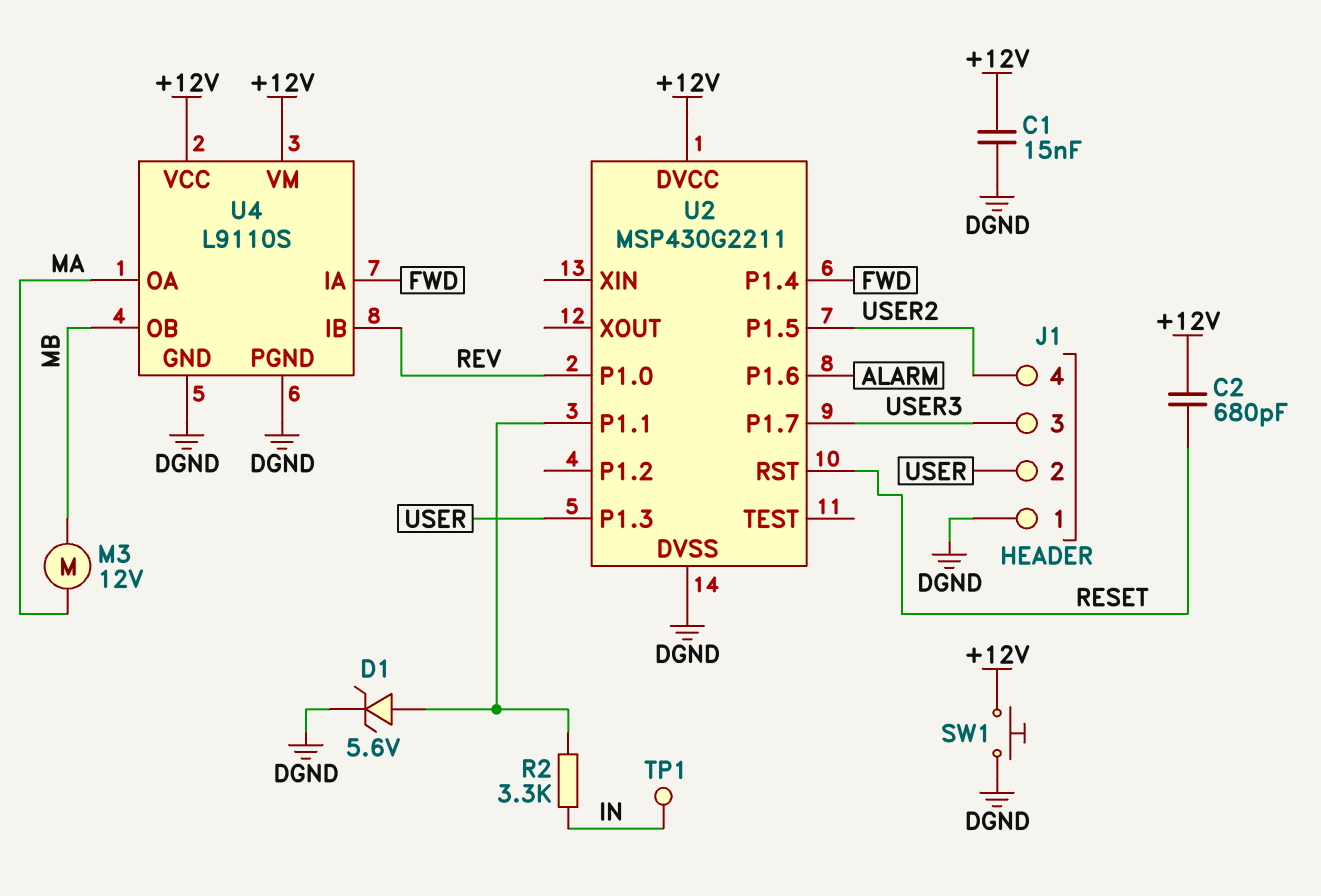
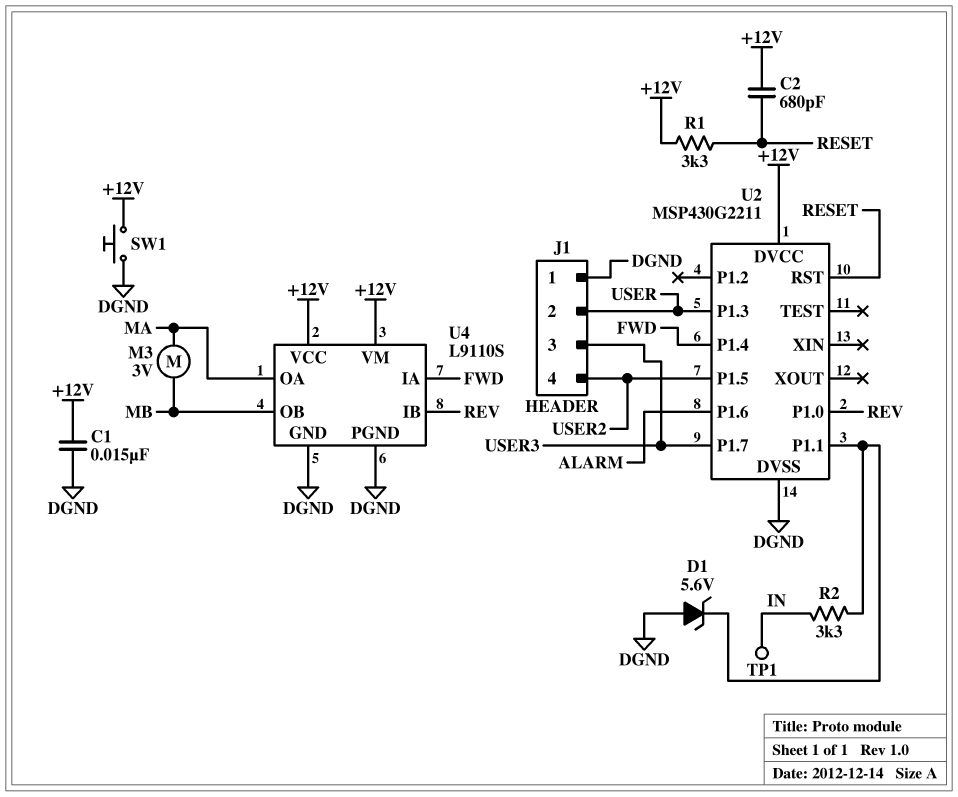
D1: zener 5.6V (A U2/P1.1, K DGND) -> zener 5.6V (A DGND, K U2/P1.1)
M3: motor 12V (MA, MB) -> motor 3V (MA, MB)
R1: none -> 3.3k (+12V, RESET)

